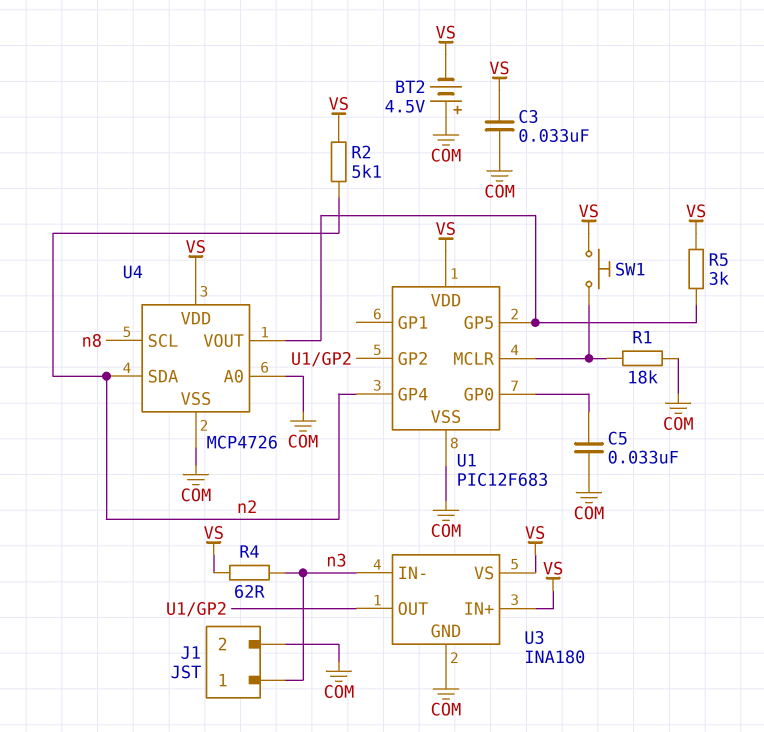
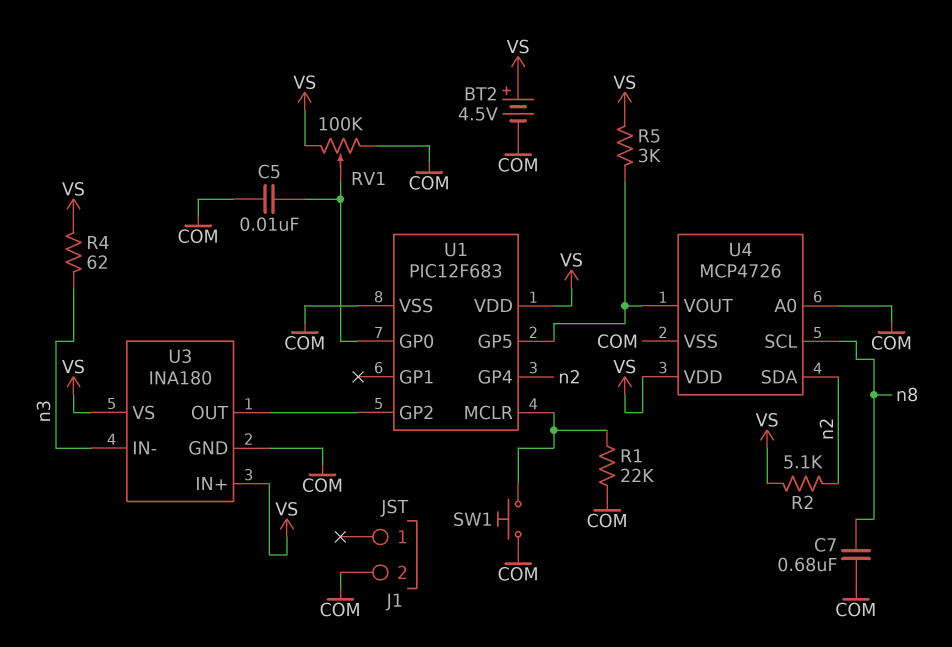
BT2: 4.5V (plus COM, minus VS) -> 4.5V (plus VS, minus COM)
C3: 33nF (COM, VS) -> none
C5: 33nF (COM, U1/GP0) -> 10nF (COM, U1/GP0)
C7: none -> 680nF (COM, n8)
J1 pin 1: n3 -> none
R1: 18k (COM, U1/MCLR) -> 22k (COM, U1/MCLR)
RV1: none -> 100k (COM, VS, wiper U1/GP0)
SW1: button (U1/MCLR, VS) -> button (COM, U1/MCLR)

